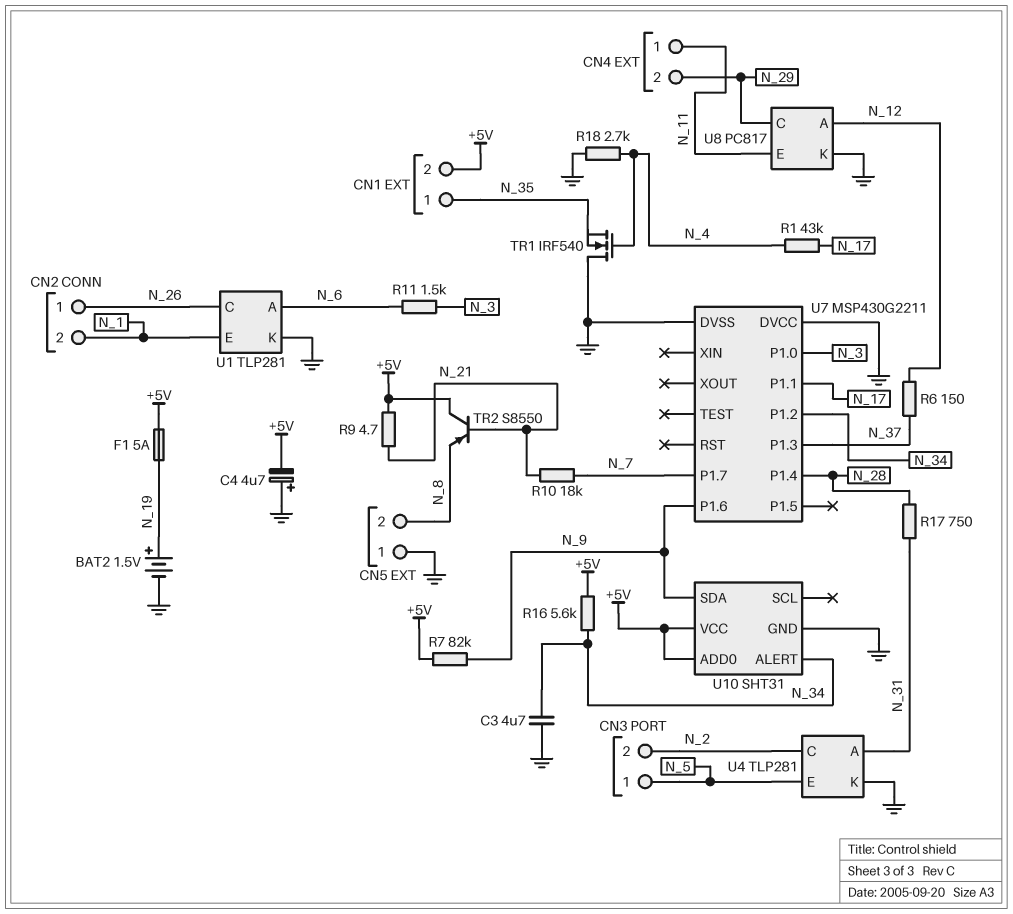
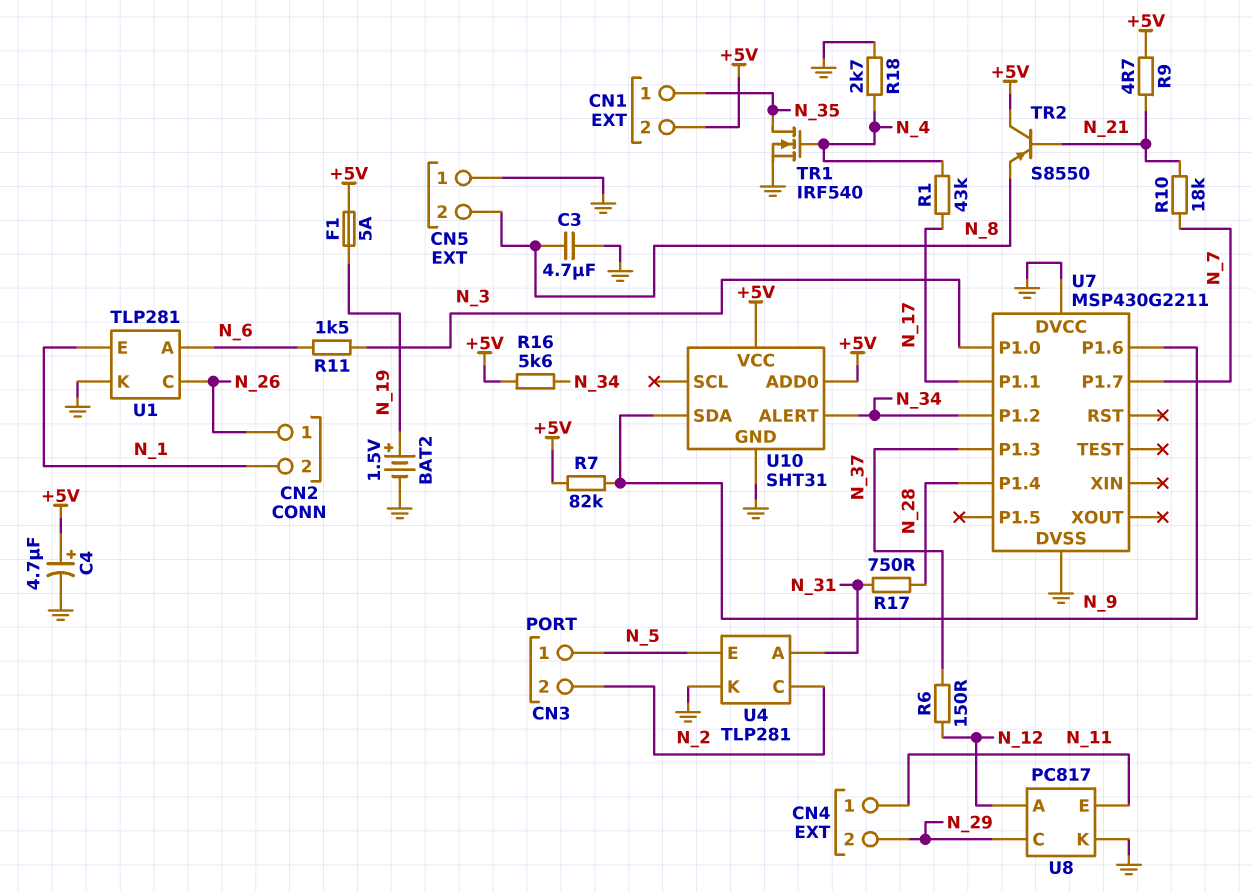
C3: 4.7uF (GND, N_34) -> 4.7uF (GND, N_8)
C4: 4.7uF (plus GND, minus +5V) -> 4.7uF (plus +5V, minus GND)
TR1: NMOS IRF540 (G N_4, D GND, S N_35) -> NMOS IRF540 (G N_4, D N_35, S GND)

